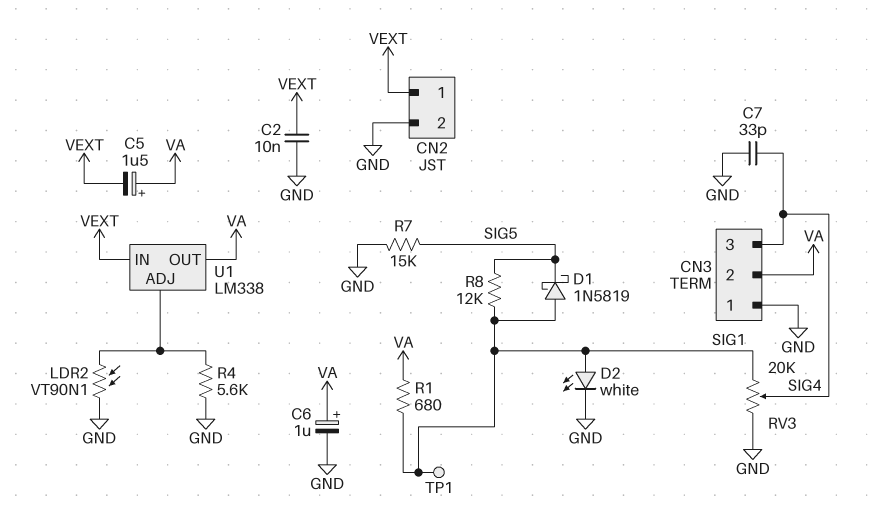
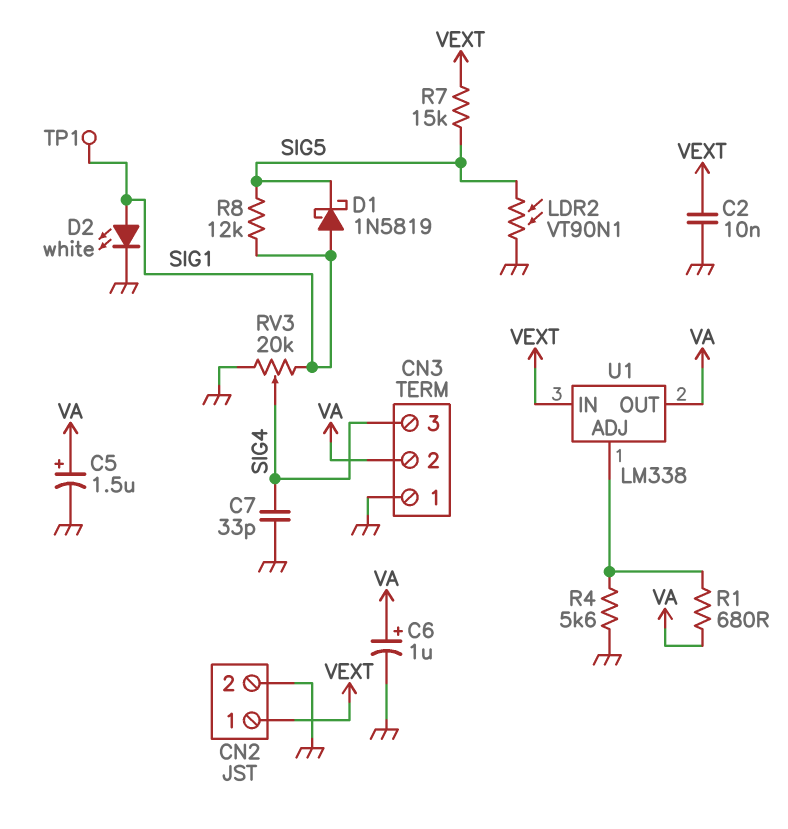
C5: 1.5uF (plus VA, minus VEXT) -> 1.5uF (plus VA, minus GND)
LDR2: VT90N1 (GND, U1/ADJ) -> VT90N1 (GND, SIG5)
R1: 680 (SIG1, VA) -> 680 (U1/ADJ, VA)
R7: 15k (GND, SIG5) -> 15k (SIG5, VEXT)

